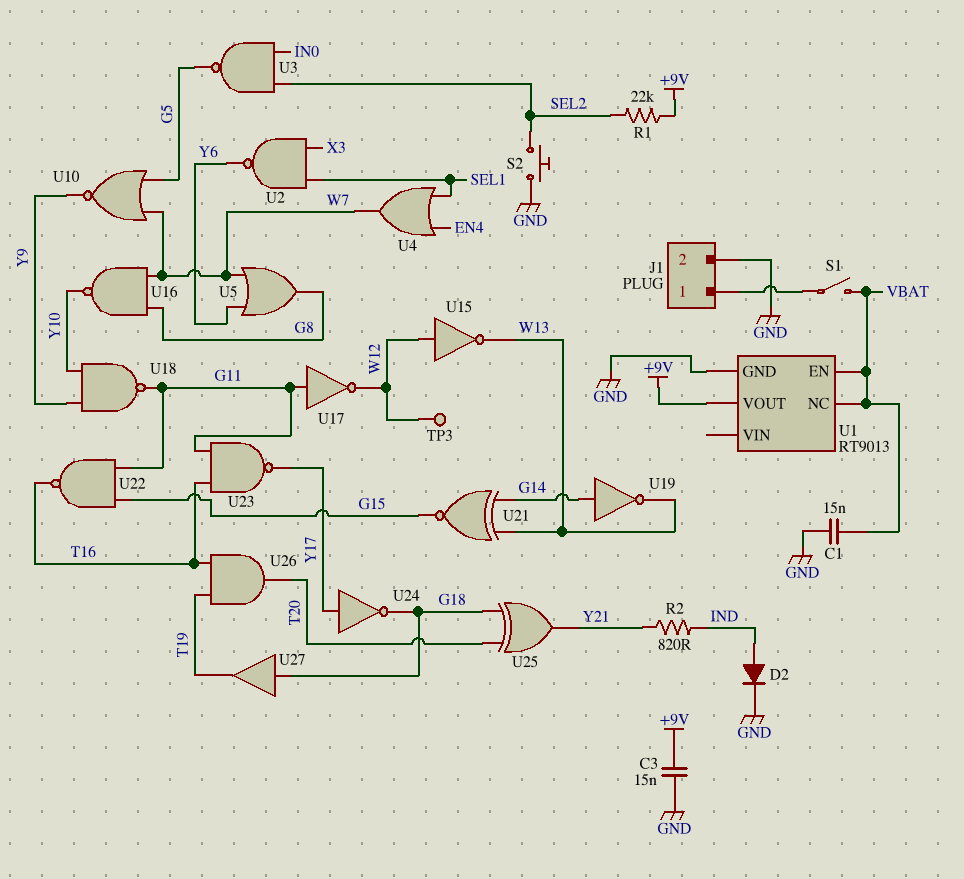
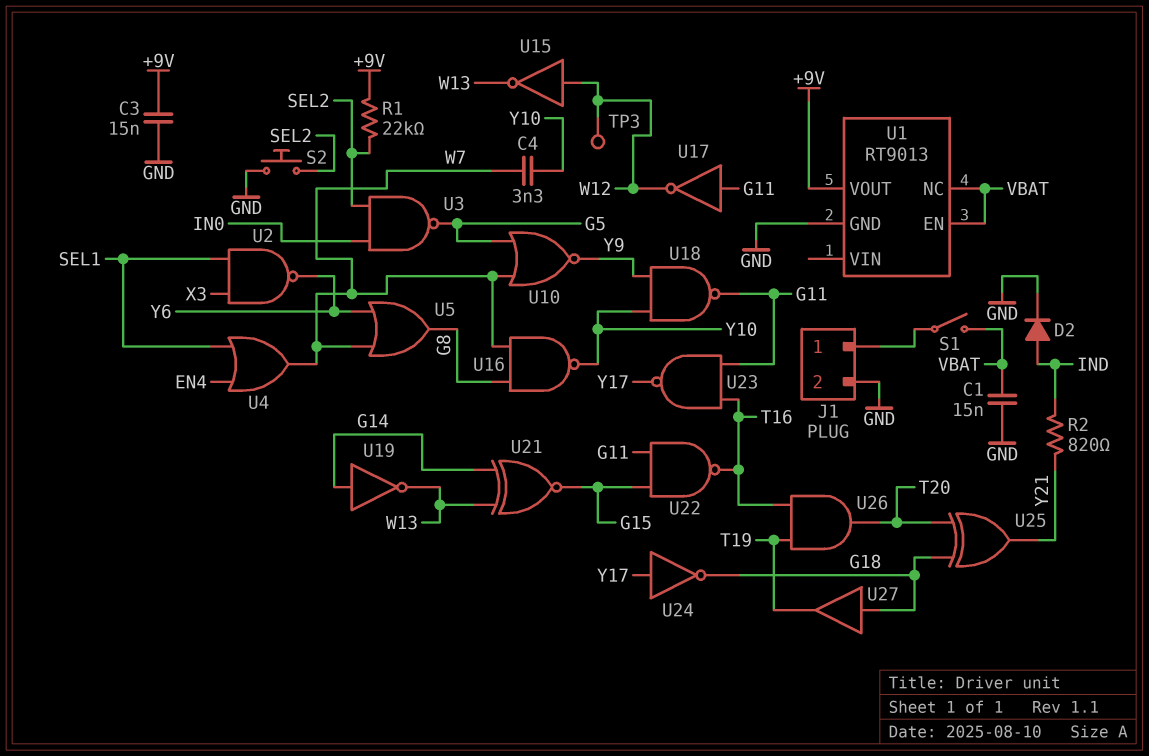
C4: none -> 3.3nF (W7, Y10)

